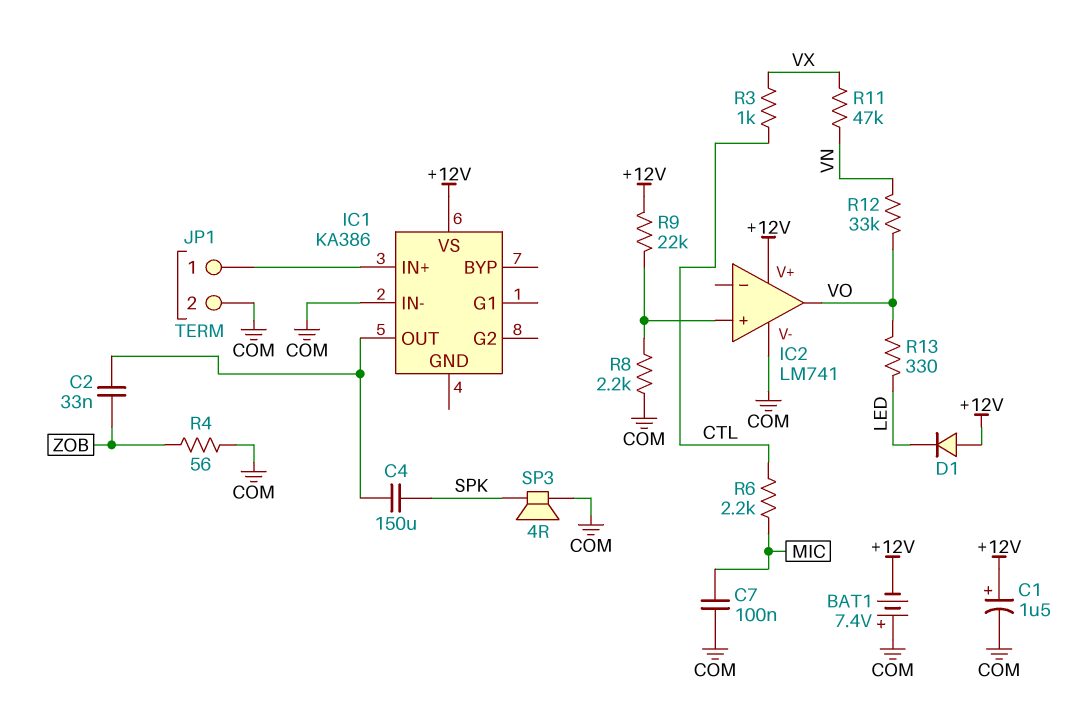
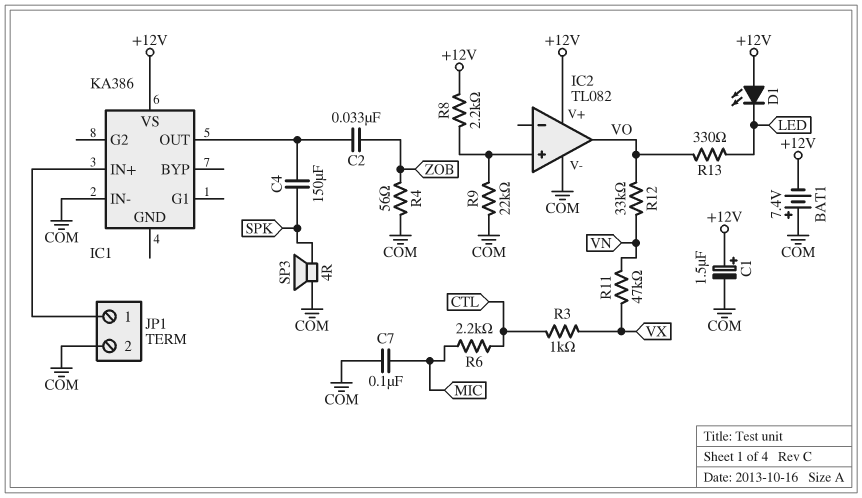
D1: diode (A +12V, K LED) -> LED (A +12V, K LED)
IC2: LM741 -> TL082
R8: 2.2k (COM, IC2/in+) -> 2.2k (+12V, IC2/in+)
R9: 22k (+12V, IC2/in+) -> 22k (COM, IC2/in+)

